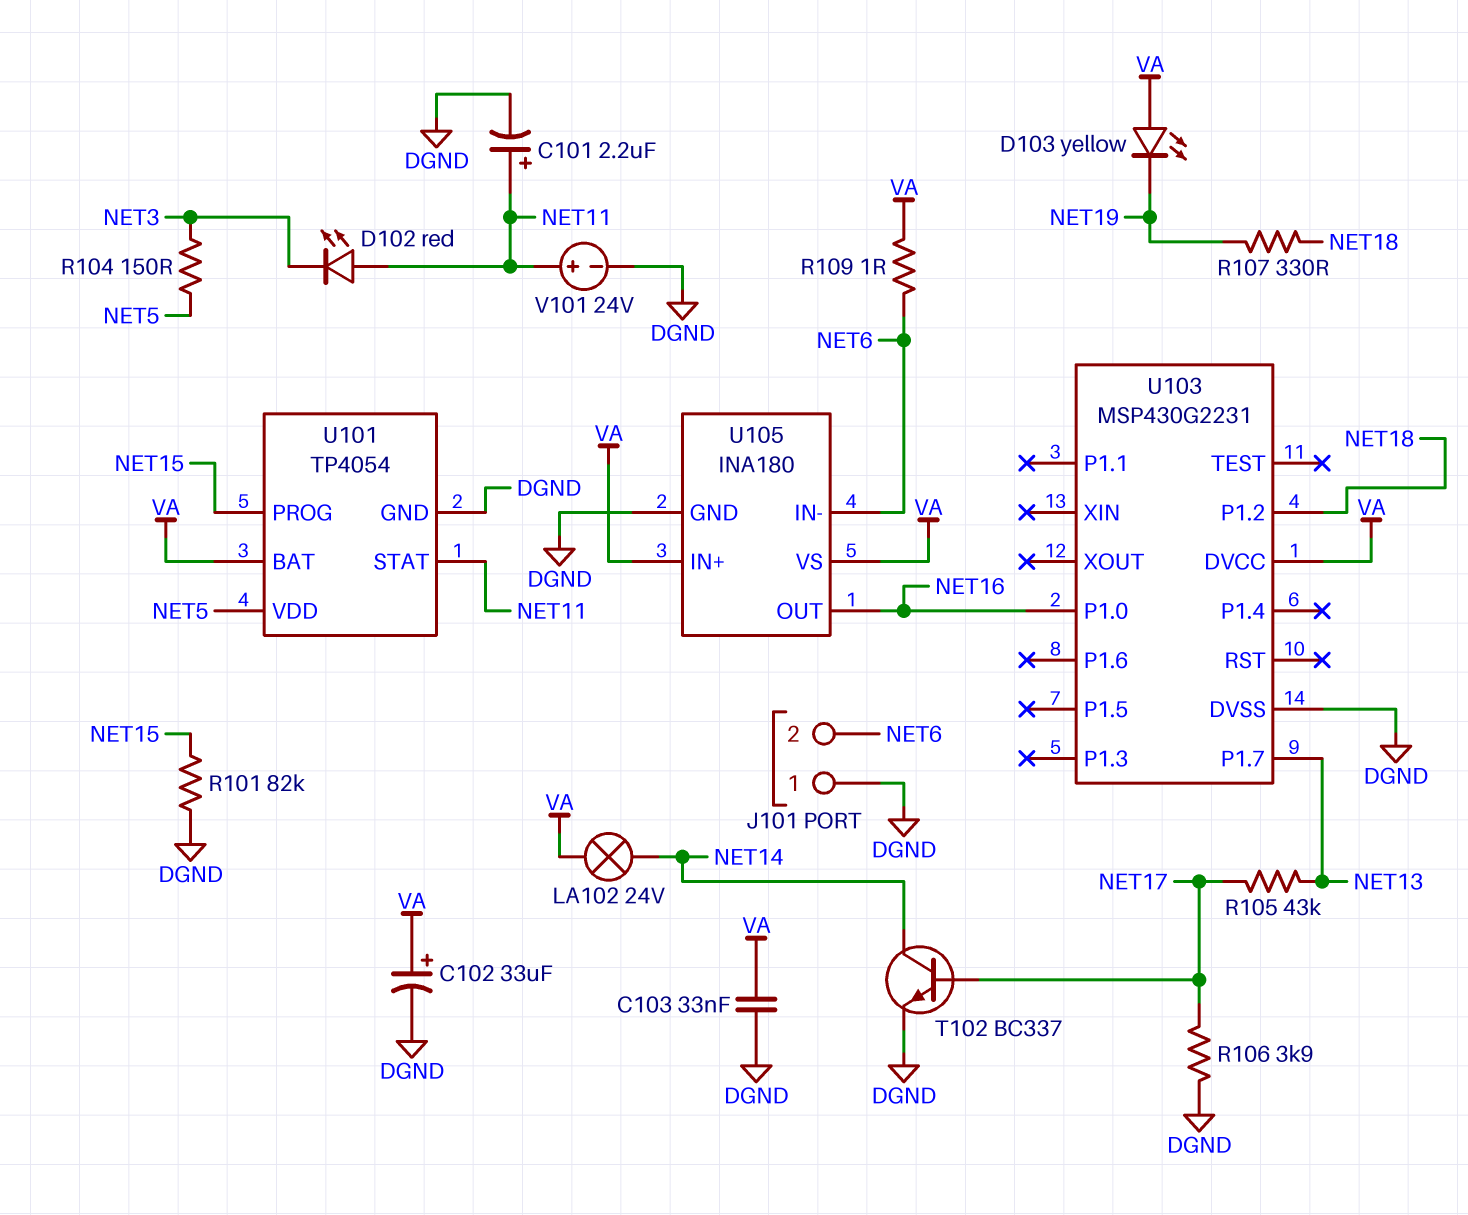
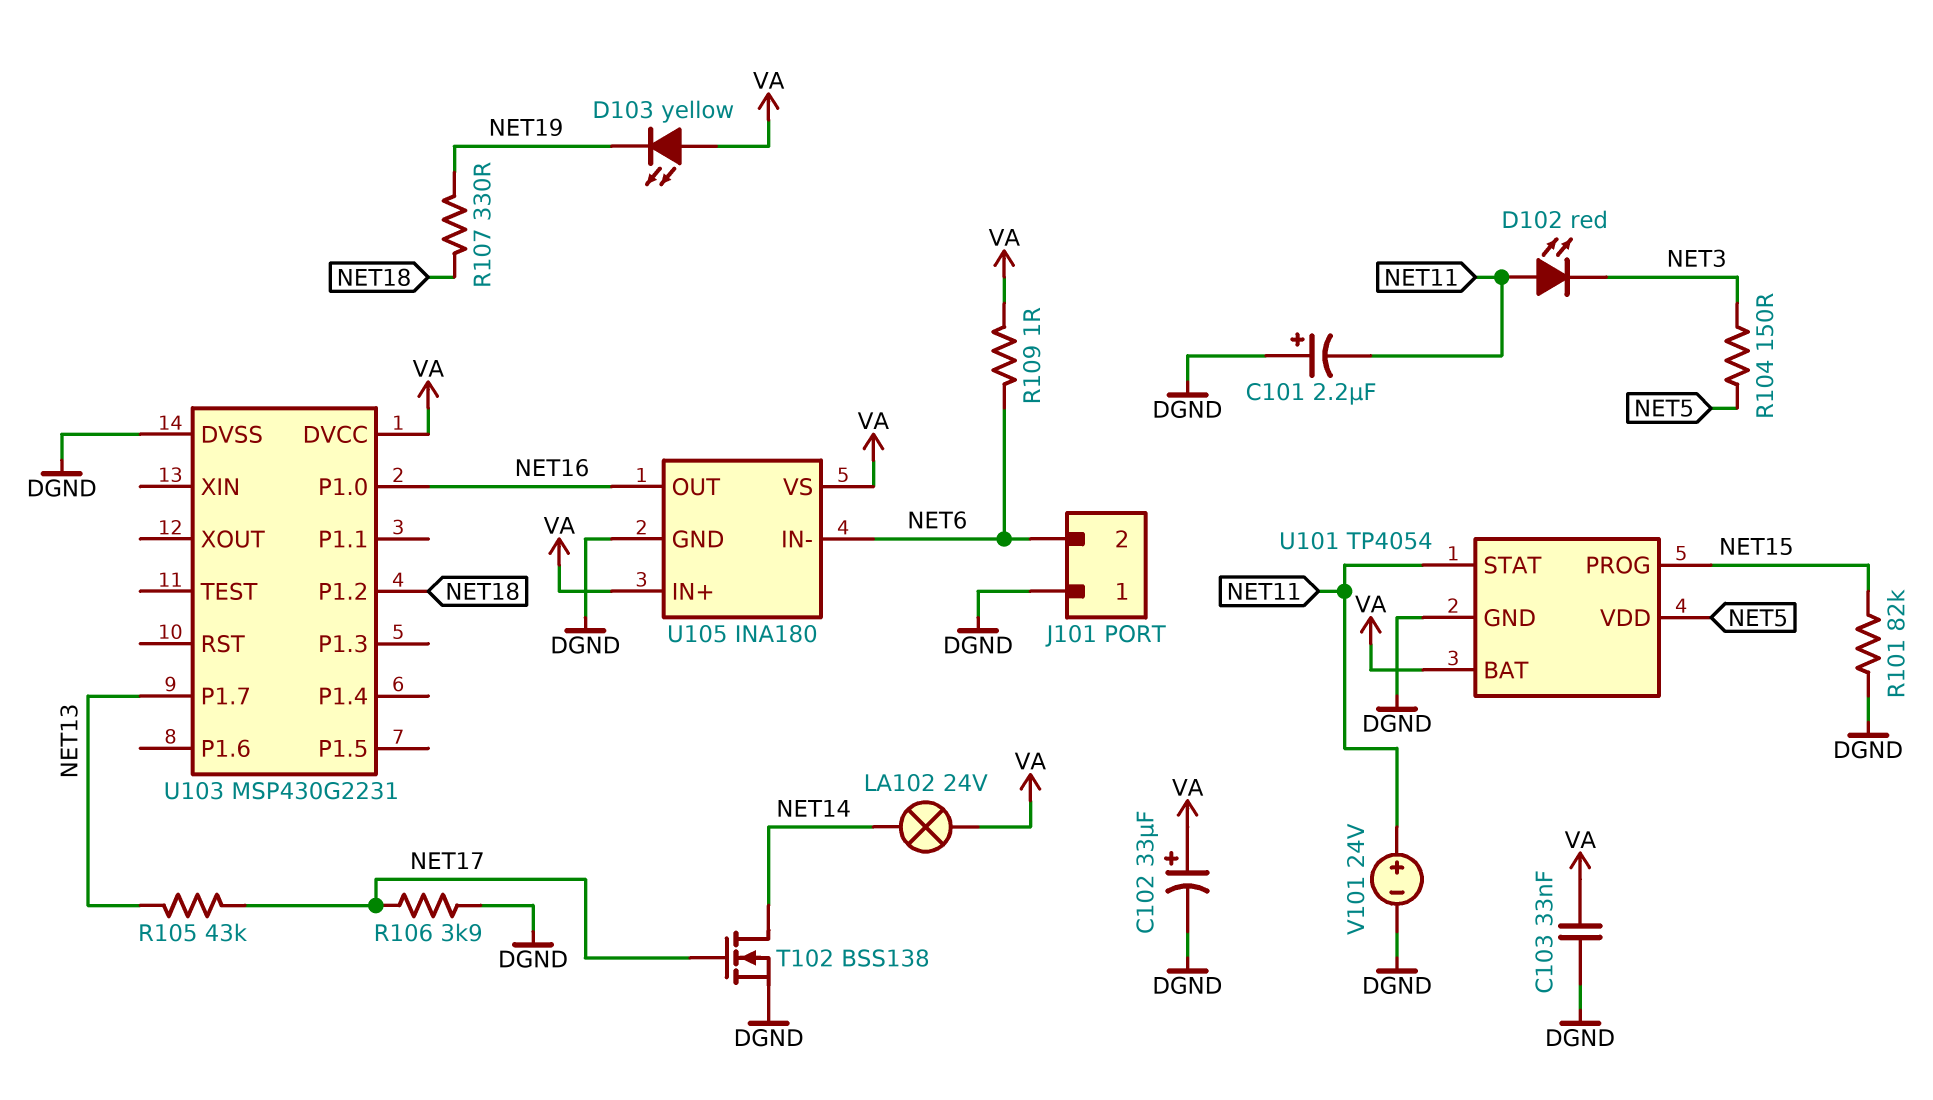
C101: 2.2uF (plus NET11, minus DGND) -> 2.2uF (plus DGND, minus NET11)
T102: NPN BC337 (B NET17, C NET14, E DGND) -> NMOS BSS138 (G NET17, D NET14, S DGND)

